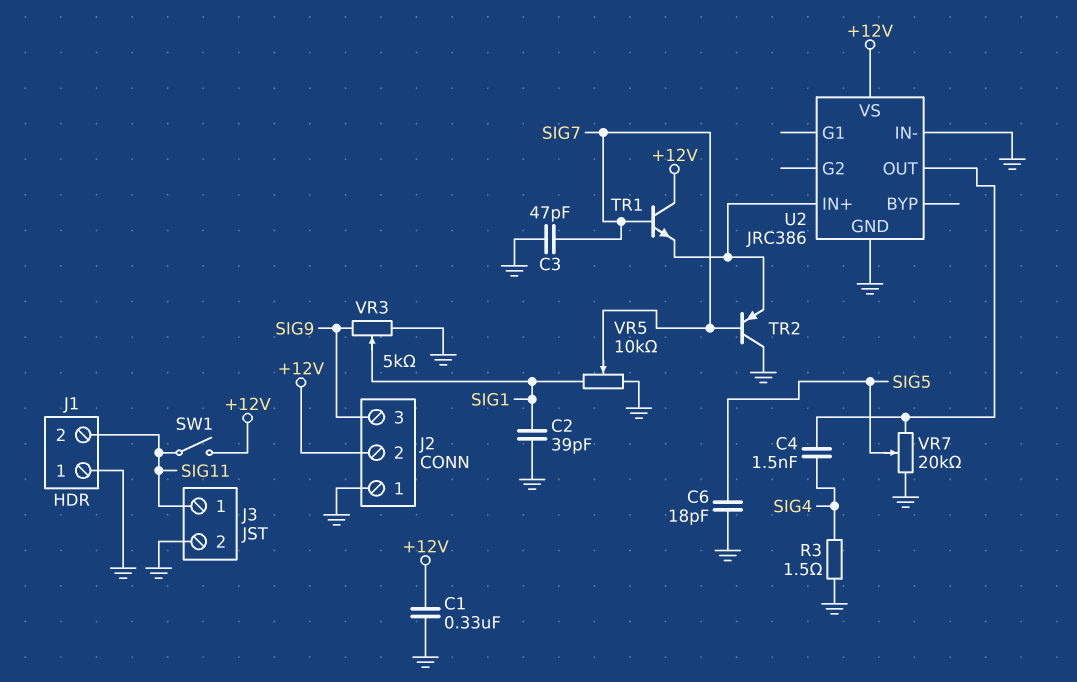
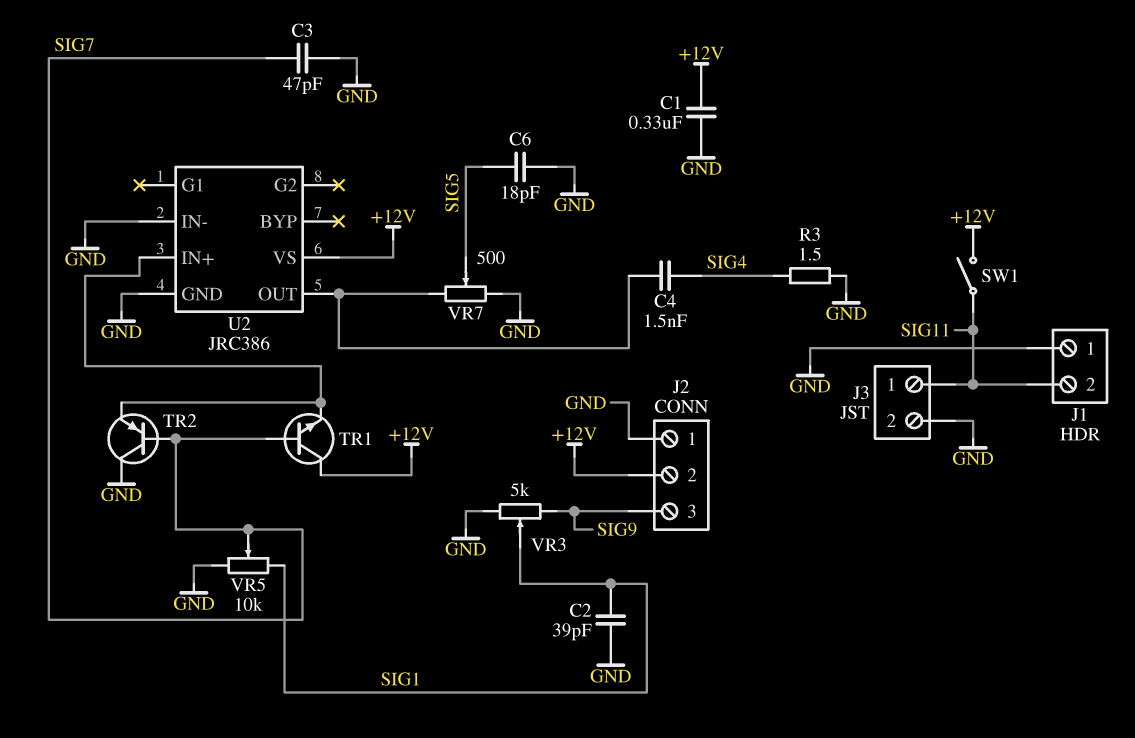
VR7: 20k (GND, U2/OUT, wiper SIG5) -> 500 (GND, U2/OUT, wiper SIG5)

